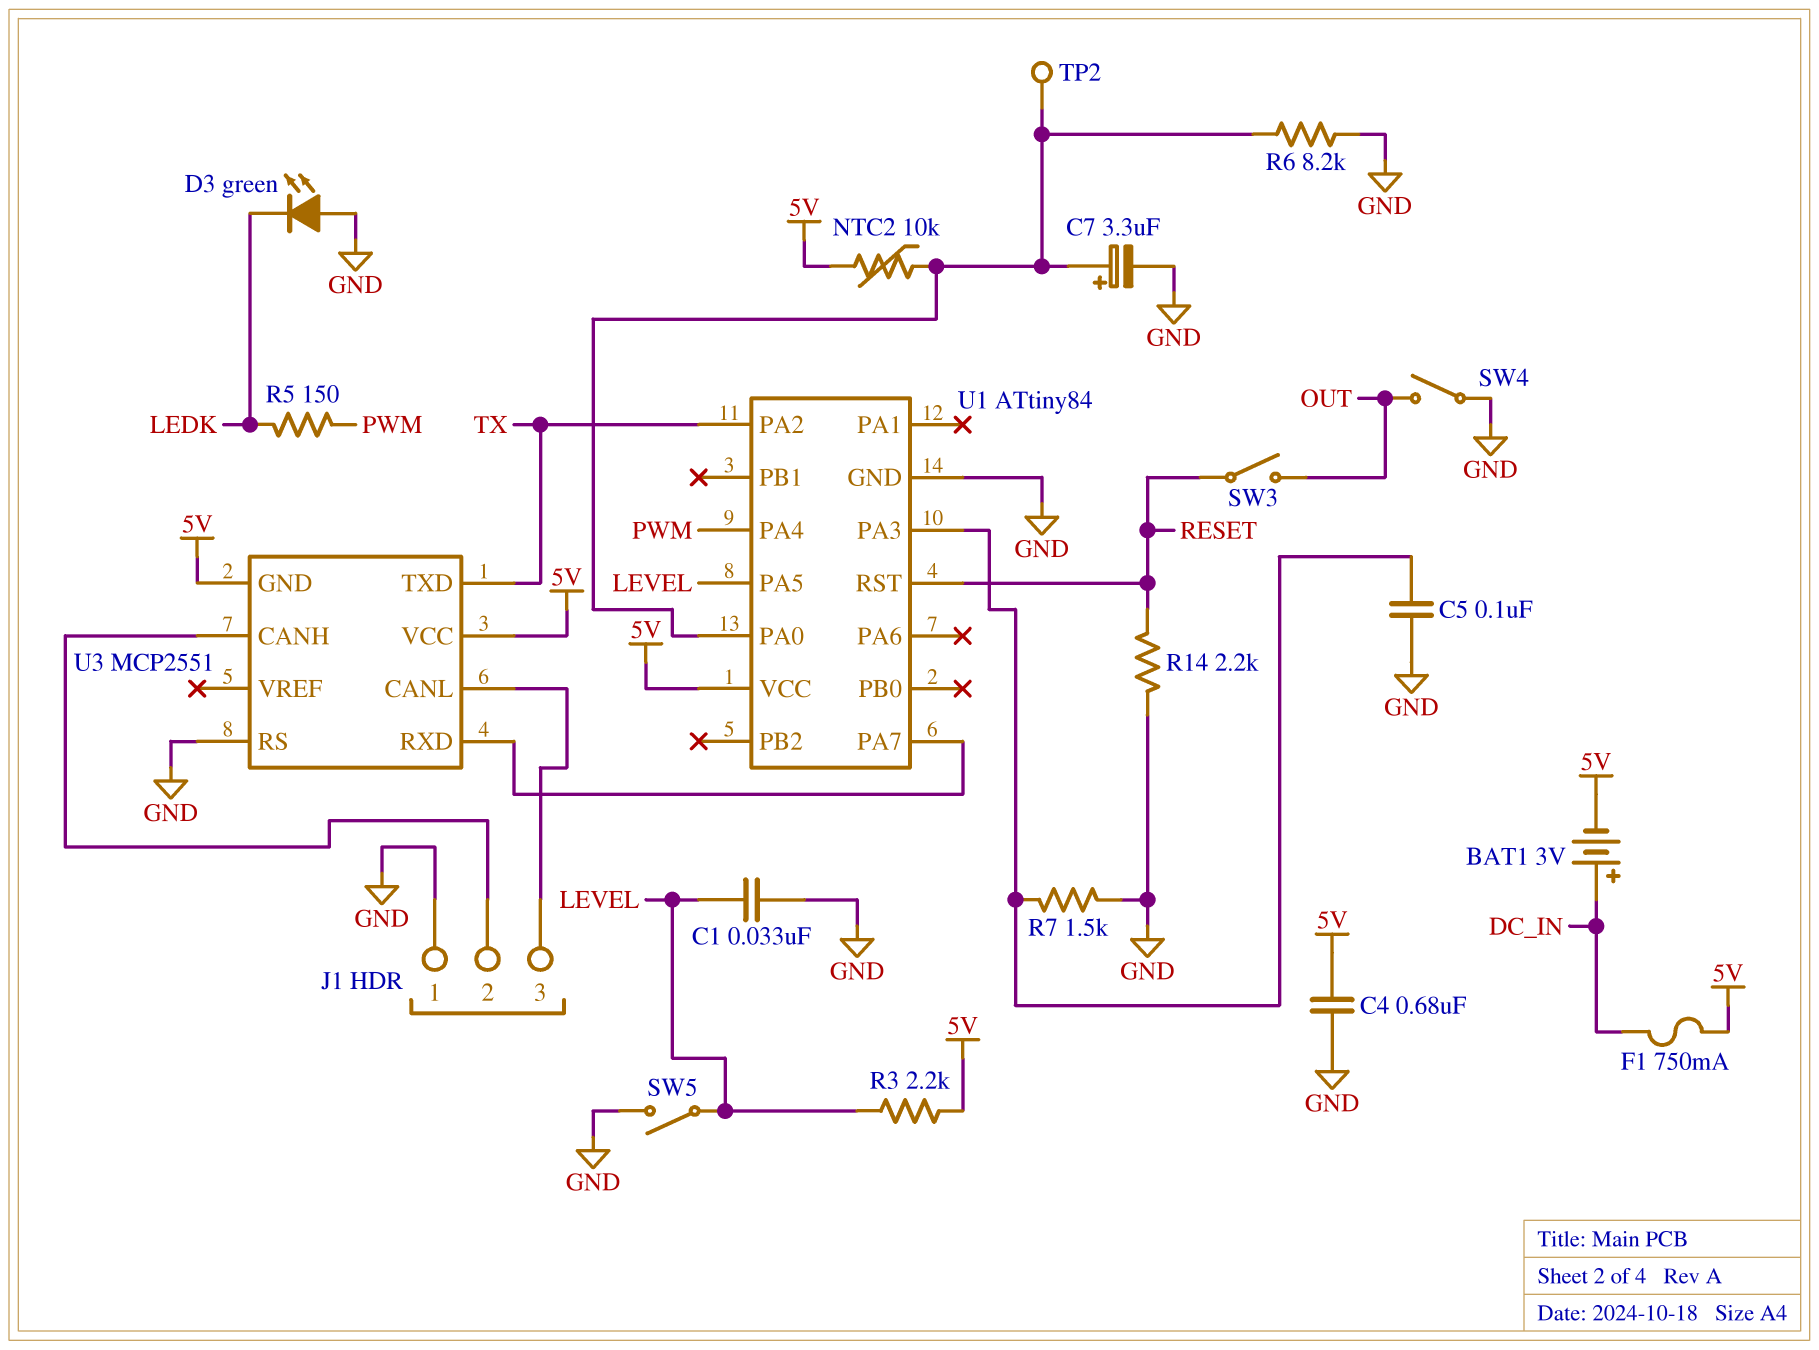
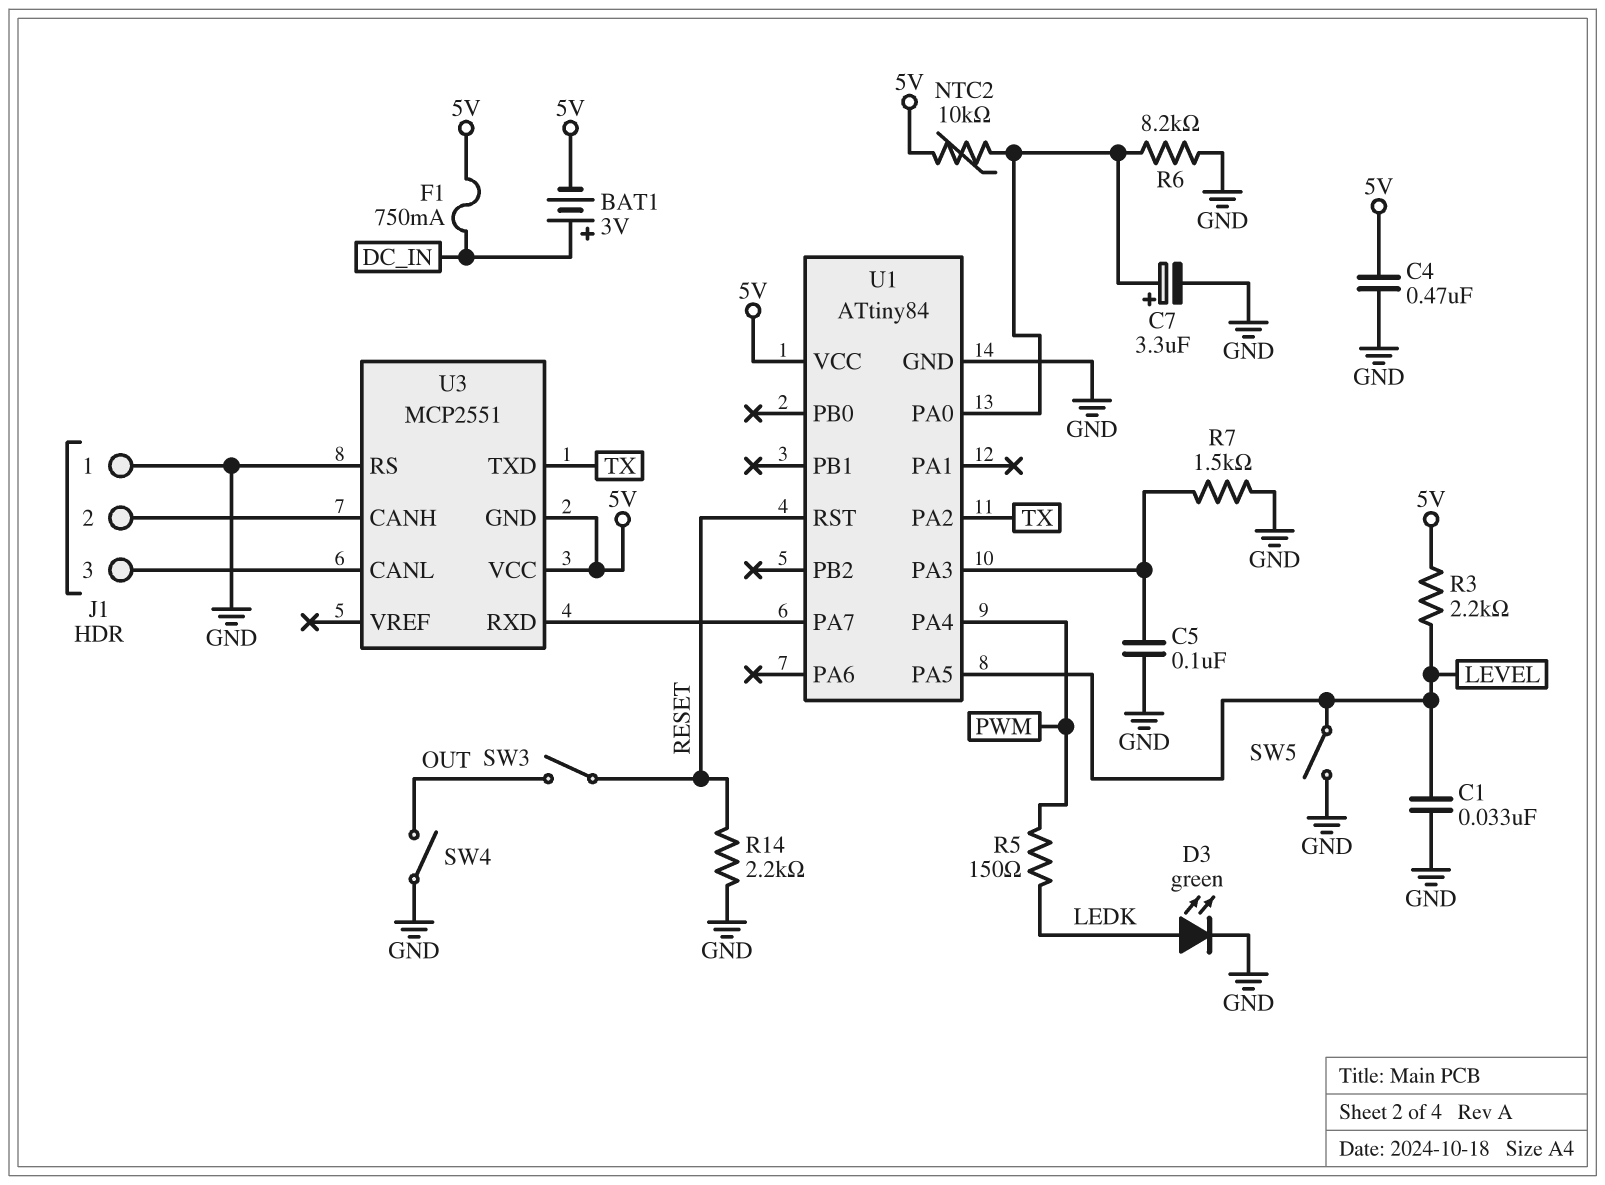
C4: 680nF (5V, GND) -> 470nF (5V, GND)
D3: LED green (A GND, K LEDK) -> LED green (A LEDK, K GND)
TP2: test point (U1/PA0) -> none

